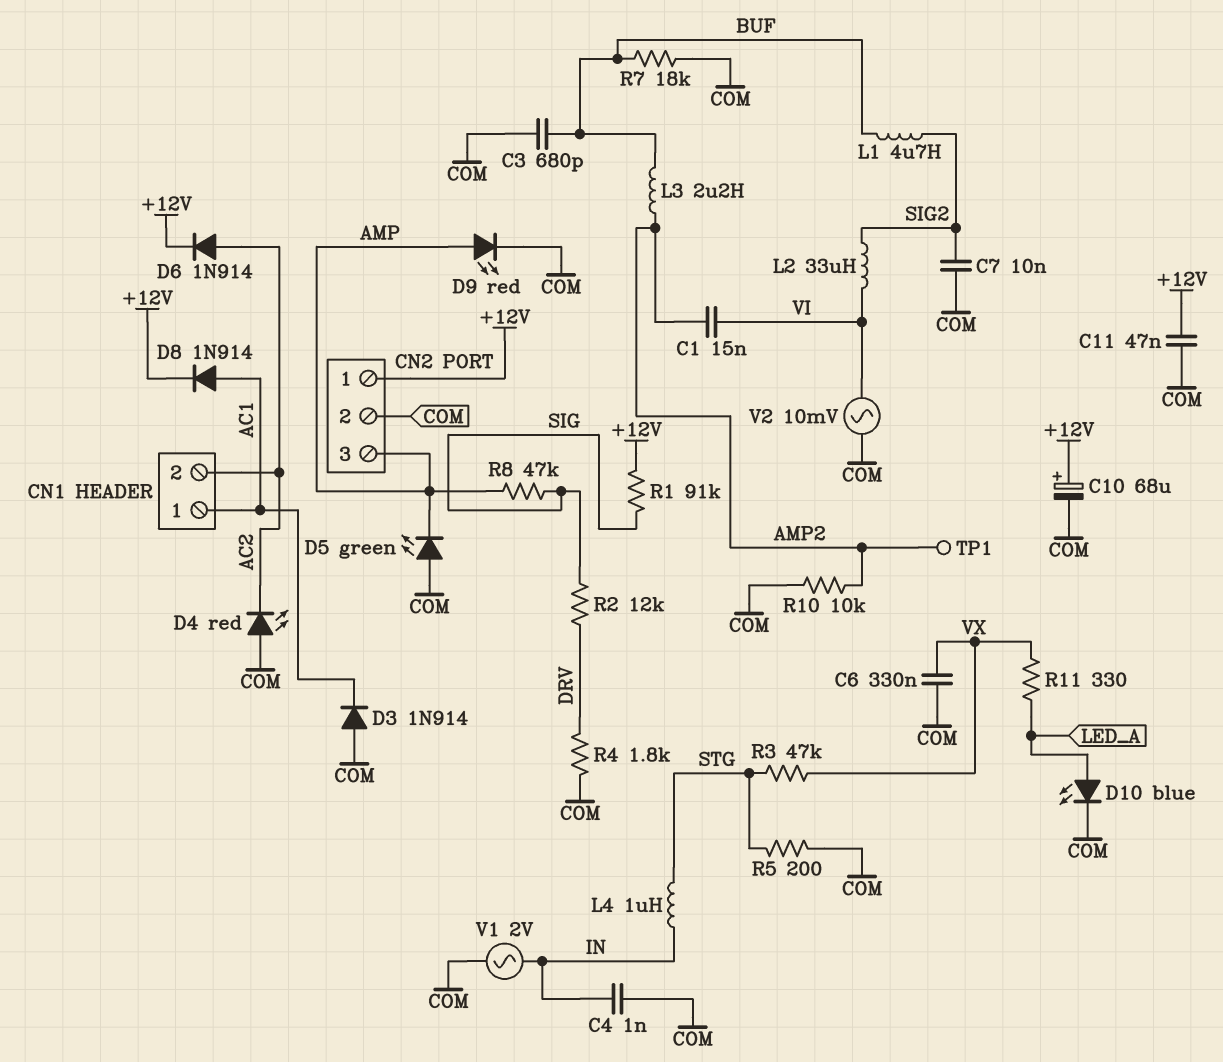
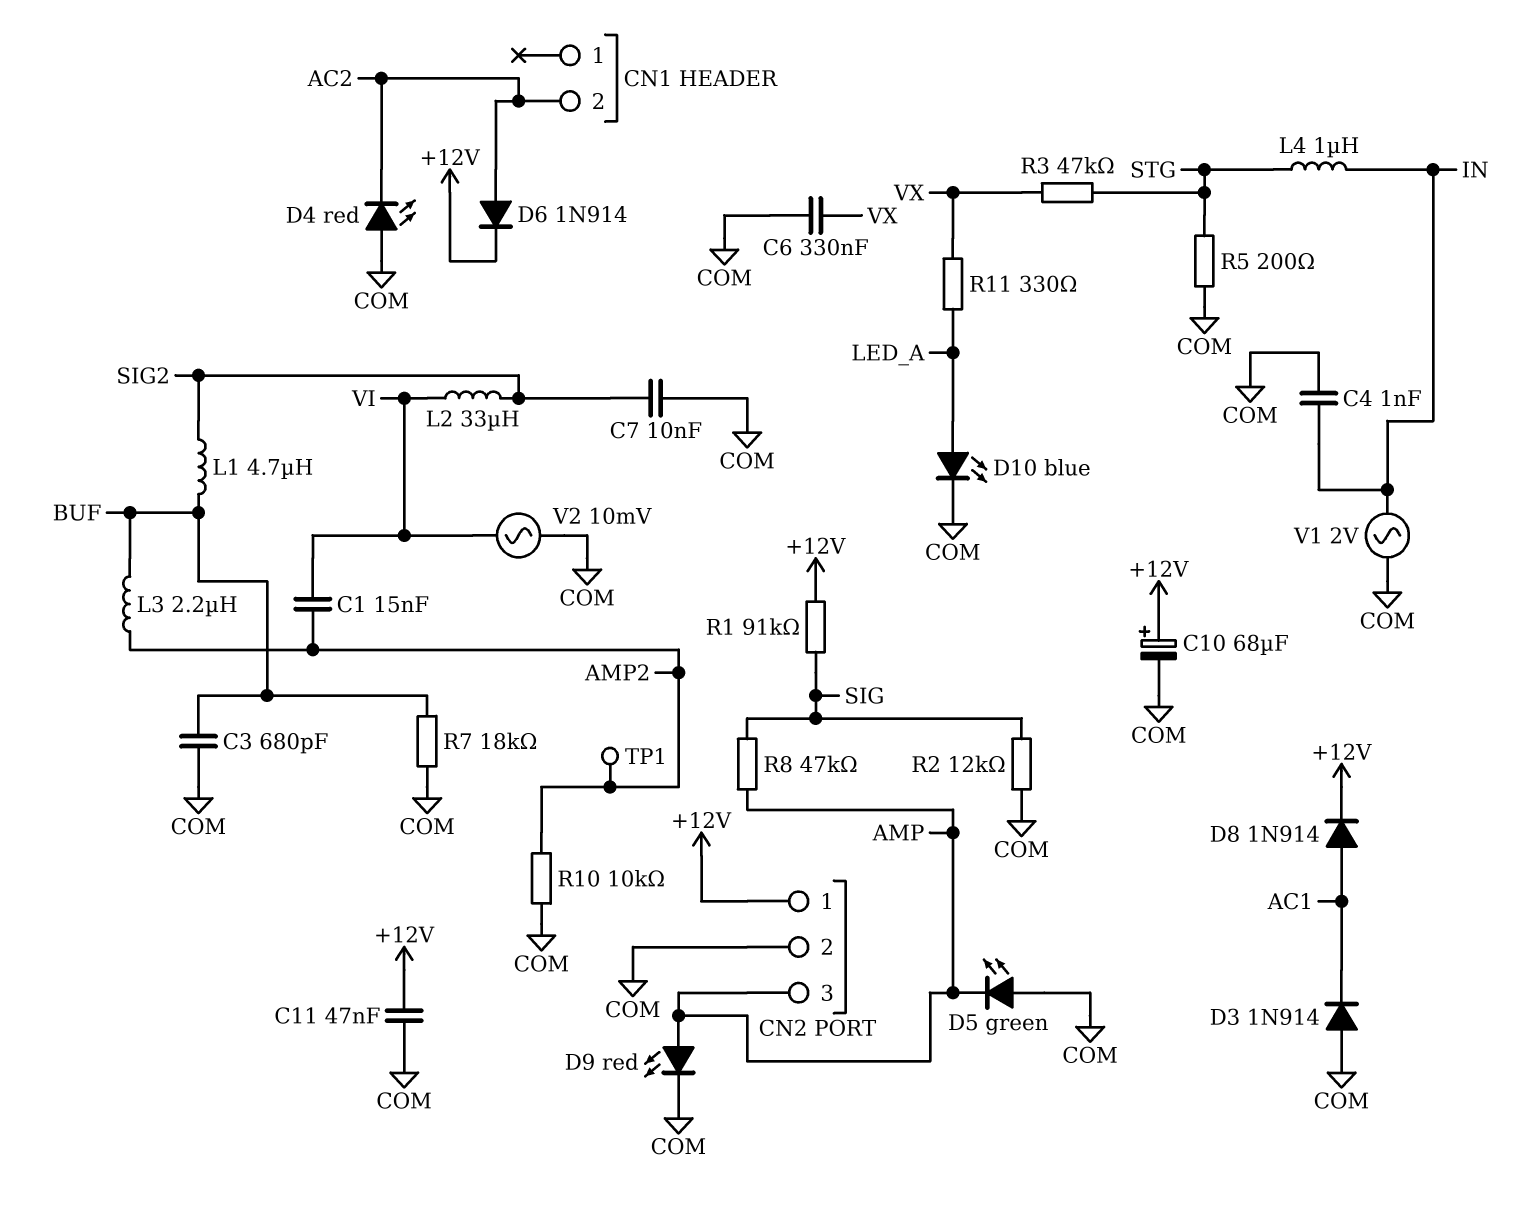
CN1 pin 1: AC1 -> none
R2: 12k (DRV, SIG) -> 12k (COM, SIG)
R4: 1.8k (COM, DRV) -> none

